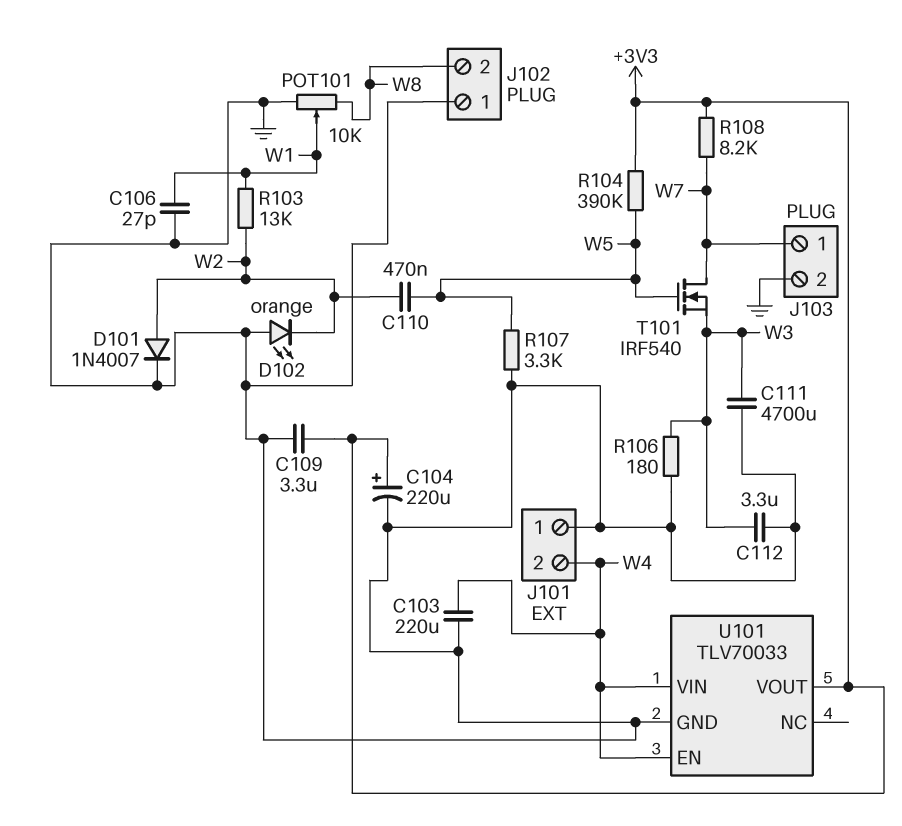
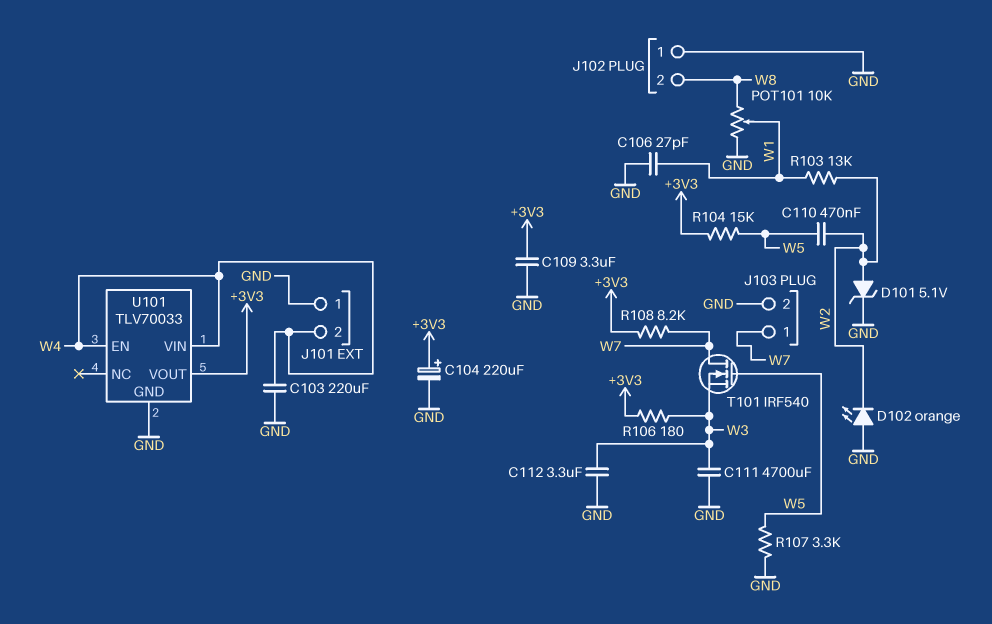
D101: diode 1N4007 (A W2, K GND) -> zener 5.1V (A W2, K GND)
R104: 390k (+3V3, W5) -> 15k (+3V3, W5)
R106: 180 (GND, W3) -> 180 (+3V3, W3)

